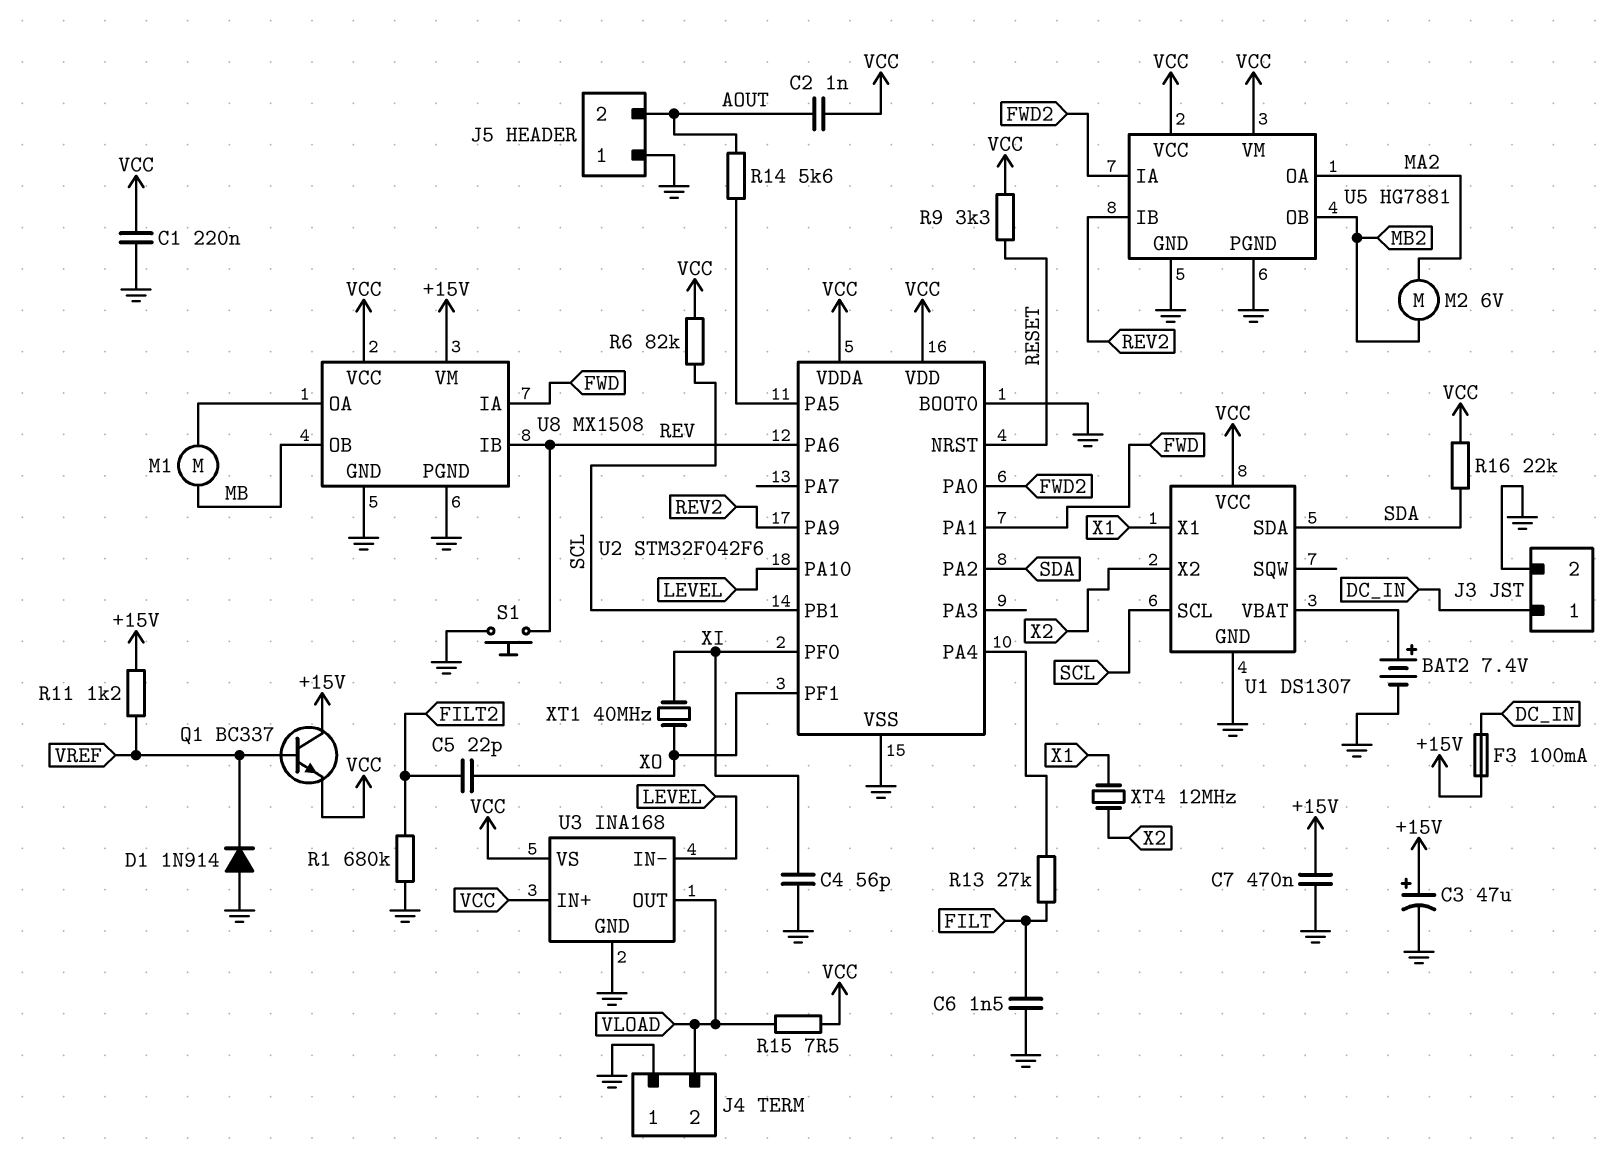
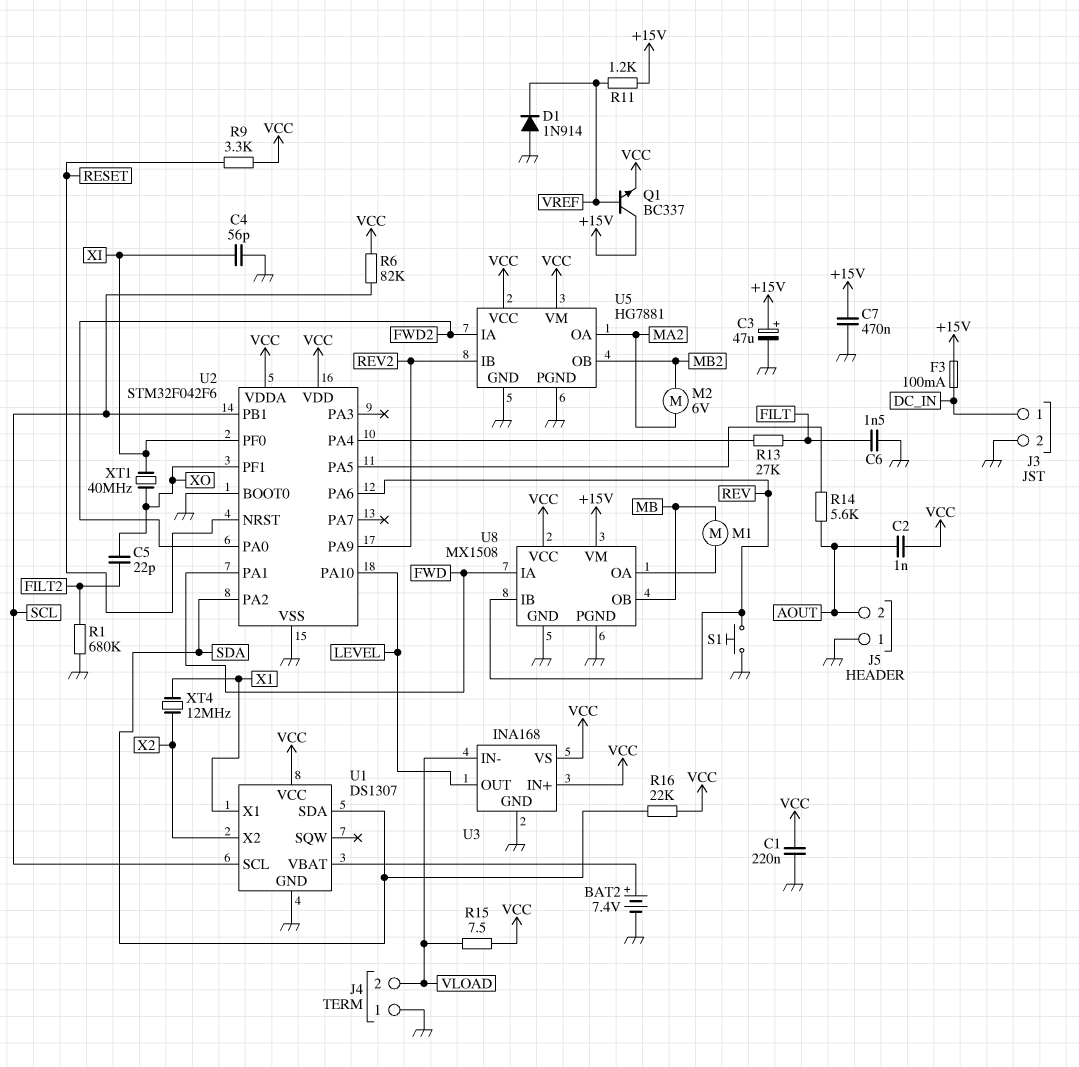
U3 pin IN-: LEVEL -> VLOAD
U3 pin OUT: VLOAD -> LEVEL

